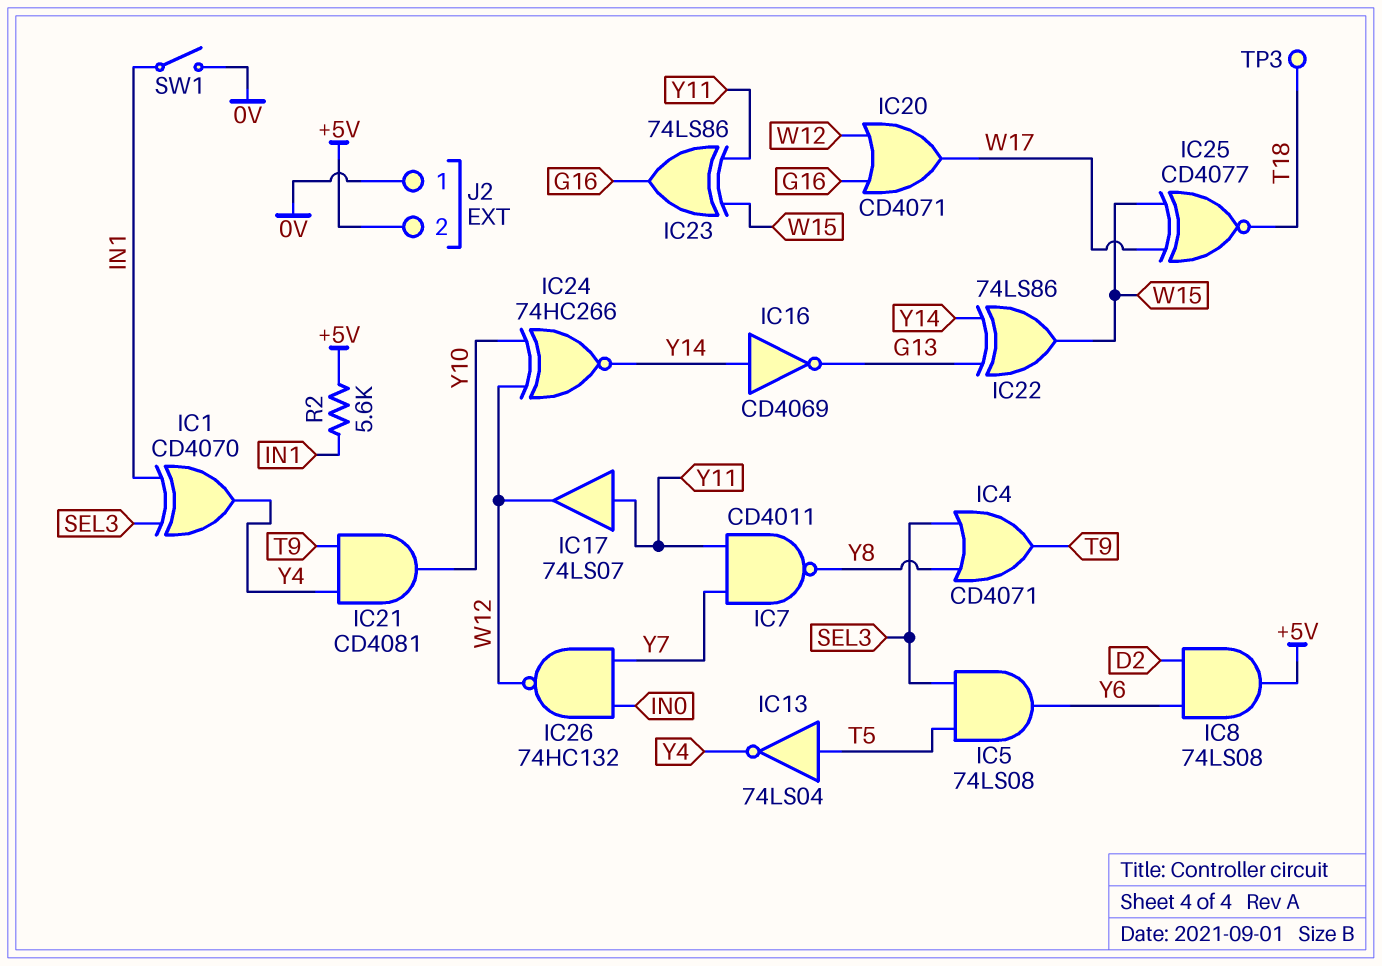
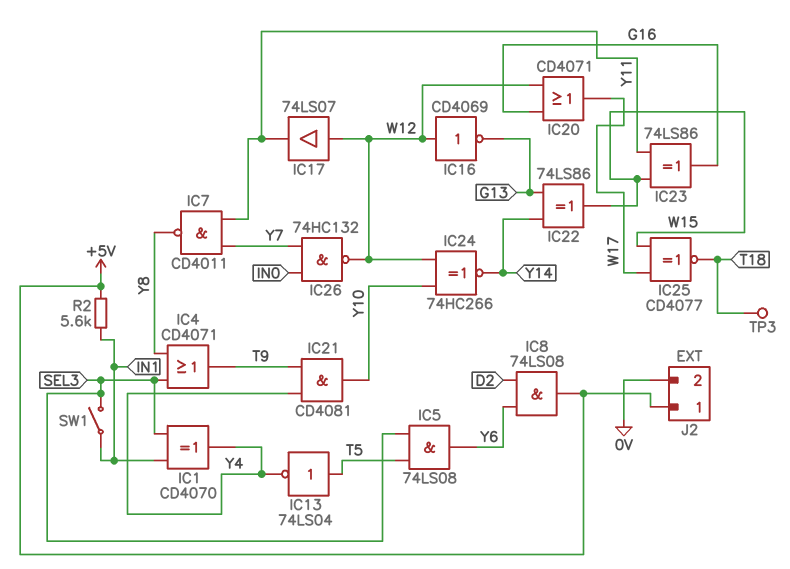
IC16: NOT CD4069 (in Y14, out G13) -> NOT CD4069 (in W12, out G13)
IC17: buffer 74LS07 (in Y11, out W12) -> buffer 74LS07 (in W12, out Y11)
J2 pin 1: 0V -> +5V
J2 pin 2: +5V -> 0V
SW1: switch (0V, IN1) -> switch (IN1, SEL3)

